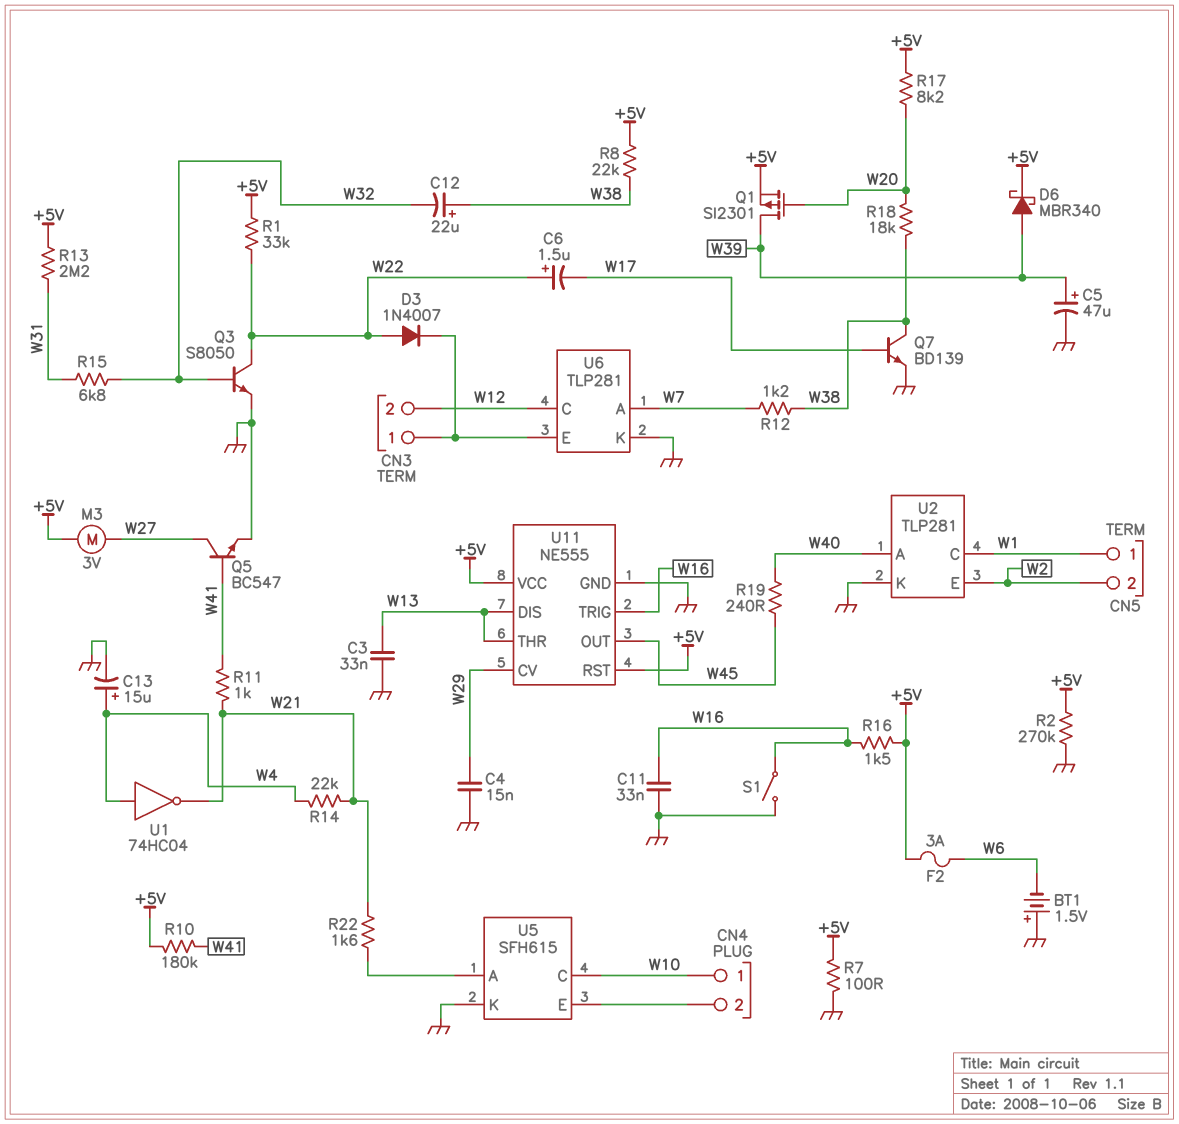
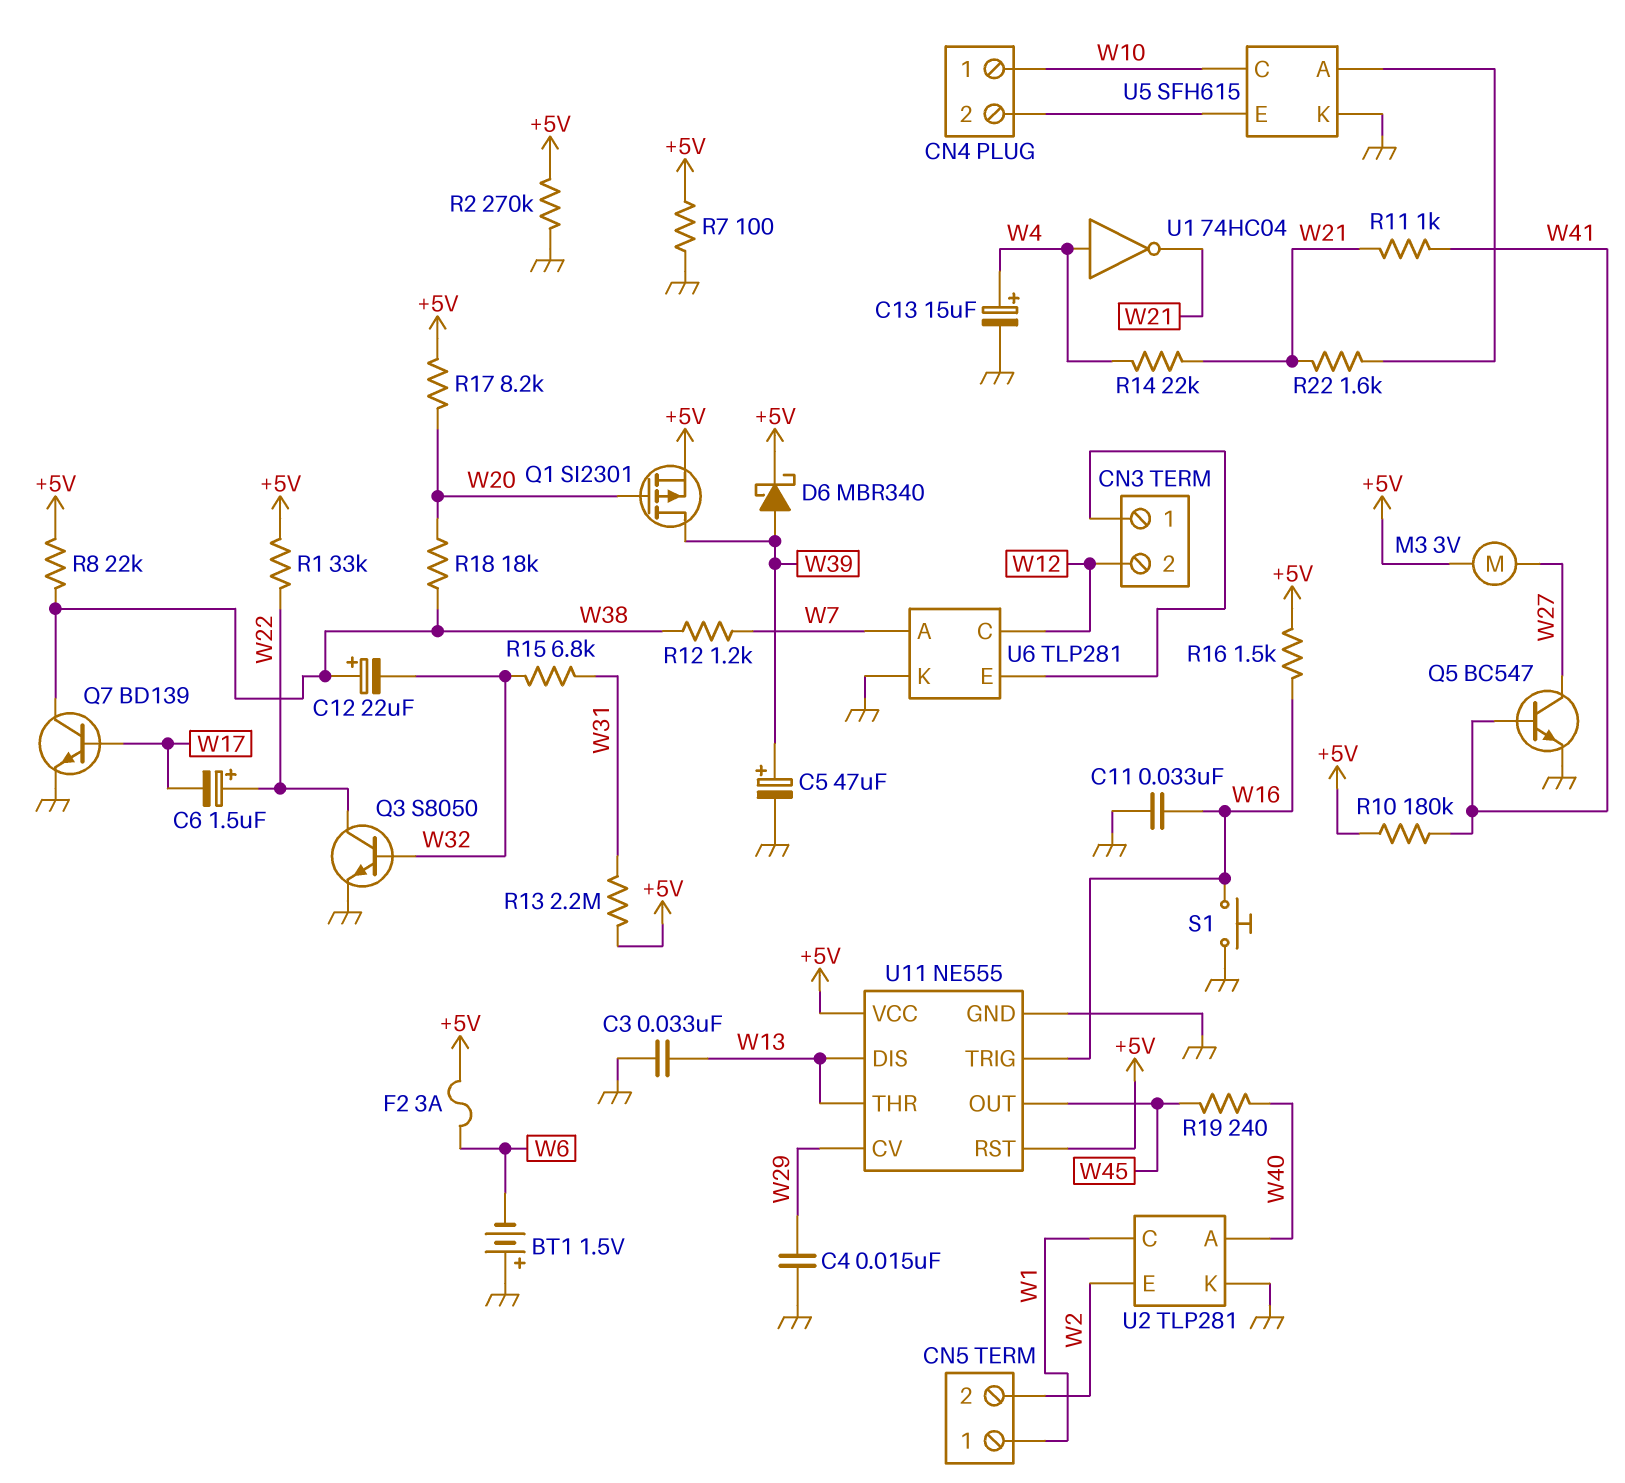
D3: diode 1N4007 (A W22, K CN3/1) -> none
S1: switch (GND, W16) -> button (GND, W16)

